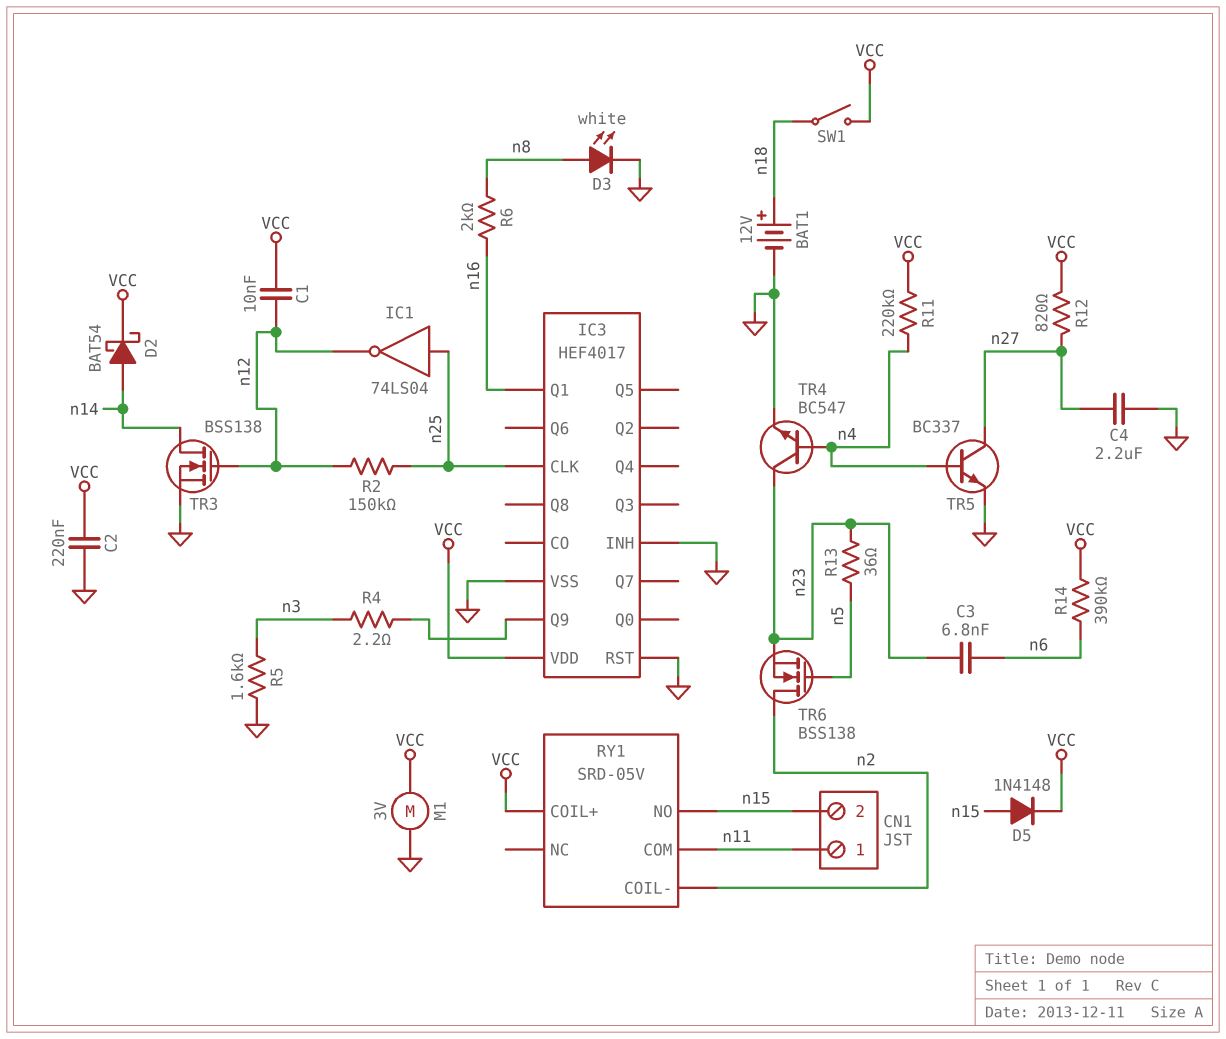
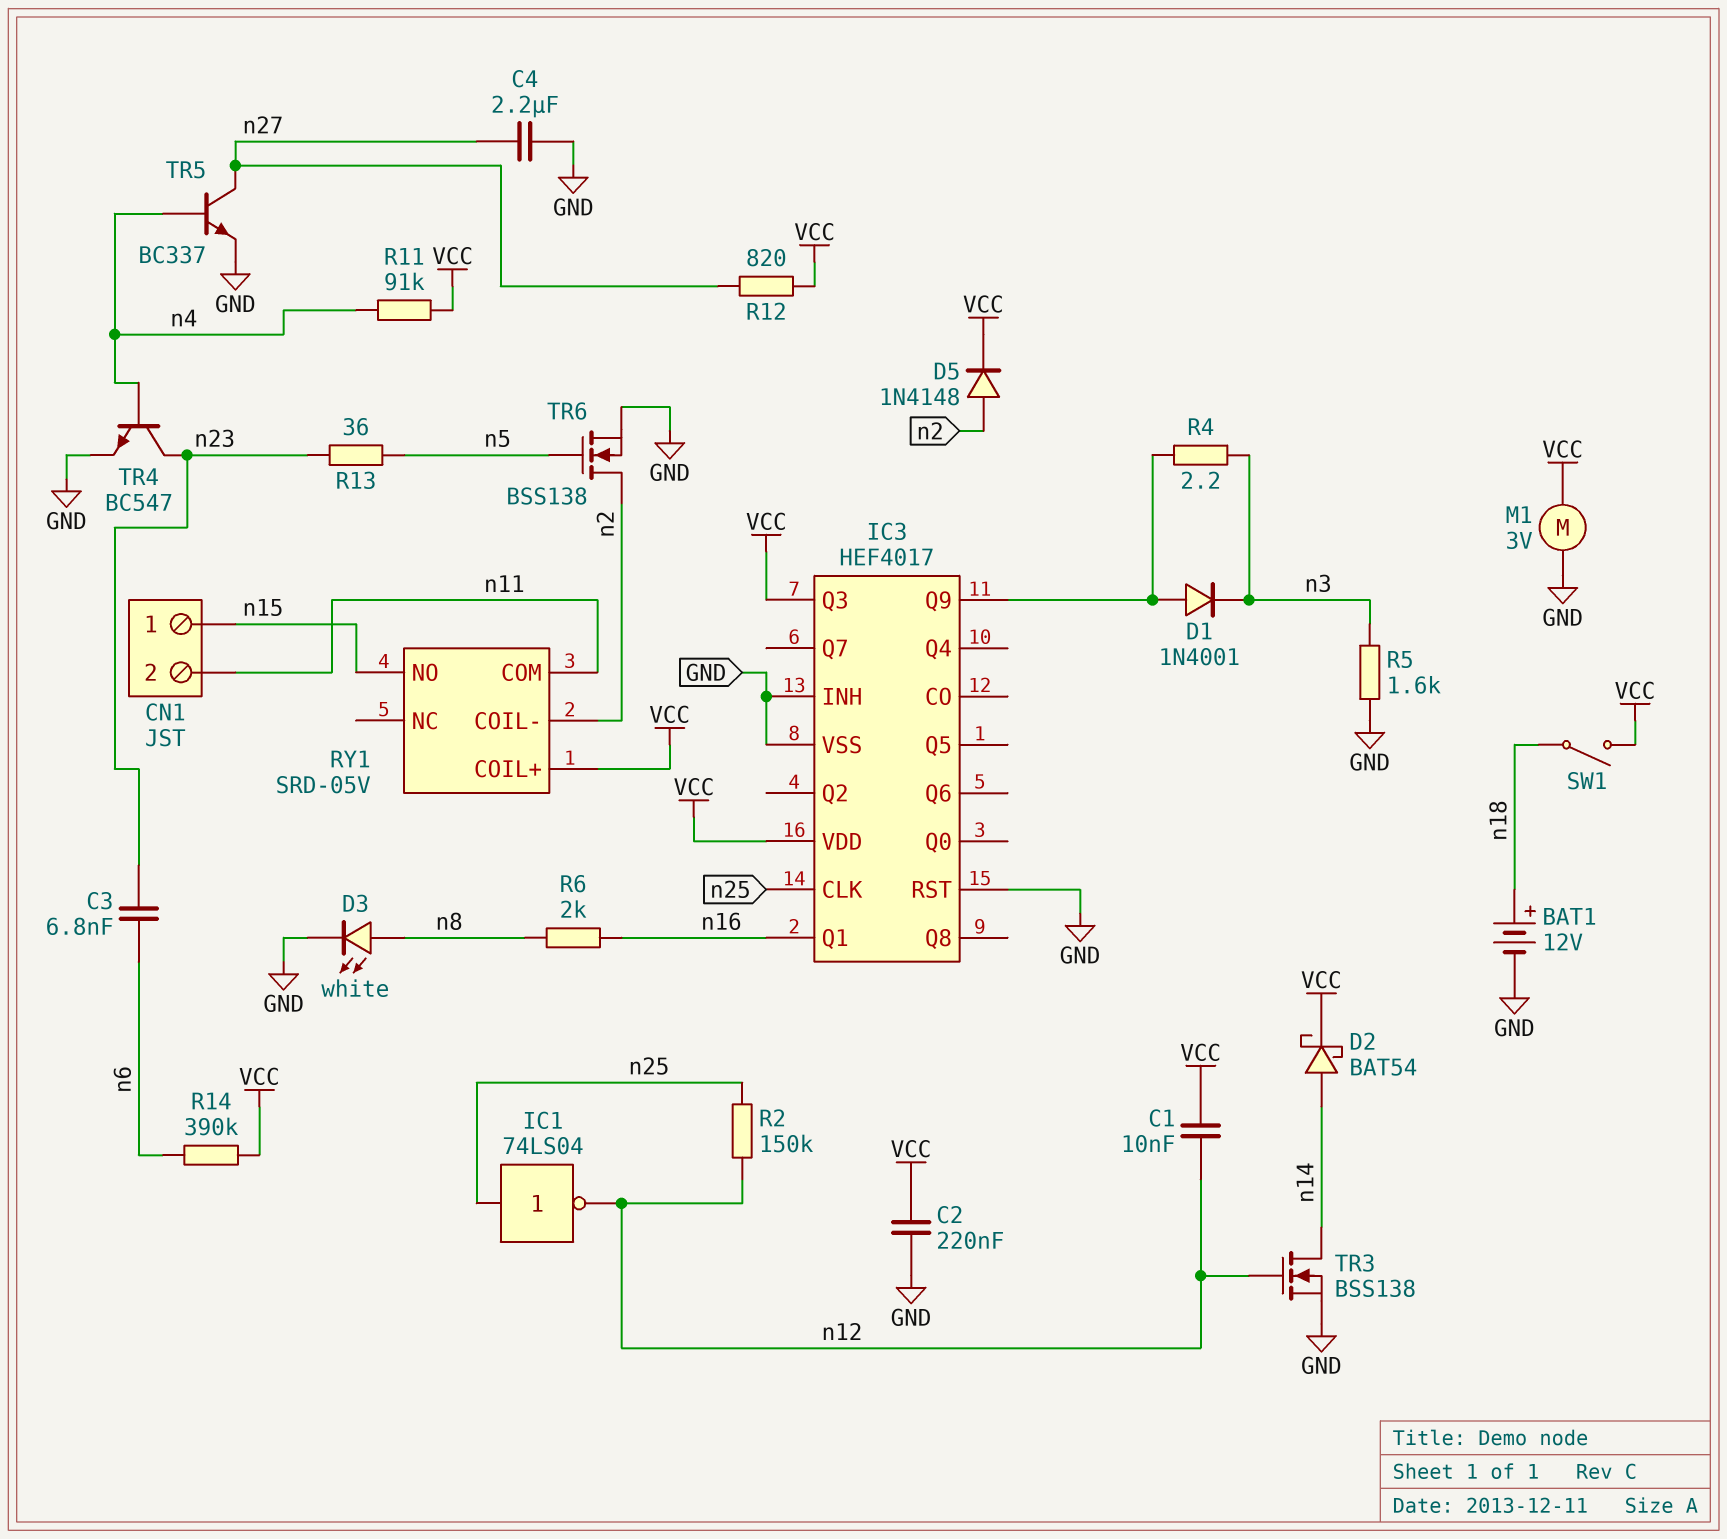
CN1 pin 1: n11 -> n15
CN1 pin 2: n15 -> n11
D1: none -> diode 1N4001 (A IC3/Q9, K n3)
D5: diode 1N4148 (A n15, K VCC) -> diode 1N4148 (A n2, K VCC)
IC3 pin Q3: none -> VCC
R11: 220k (VCC, n4) -> 91k (VCC, n4)
TR6: NMOS BSS138 (G n5, D n2, S n23) -> NMOS BSS138 (G n5, D n2, S GND)

